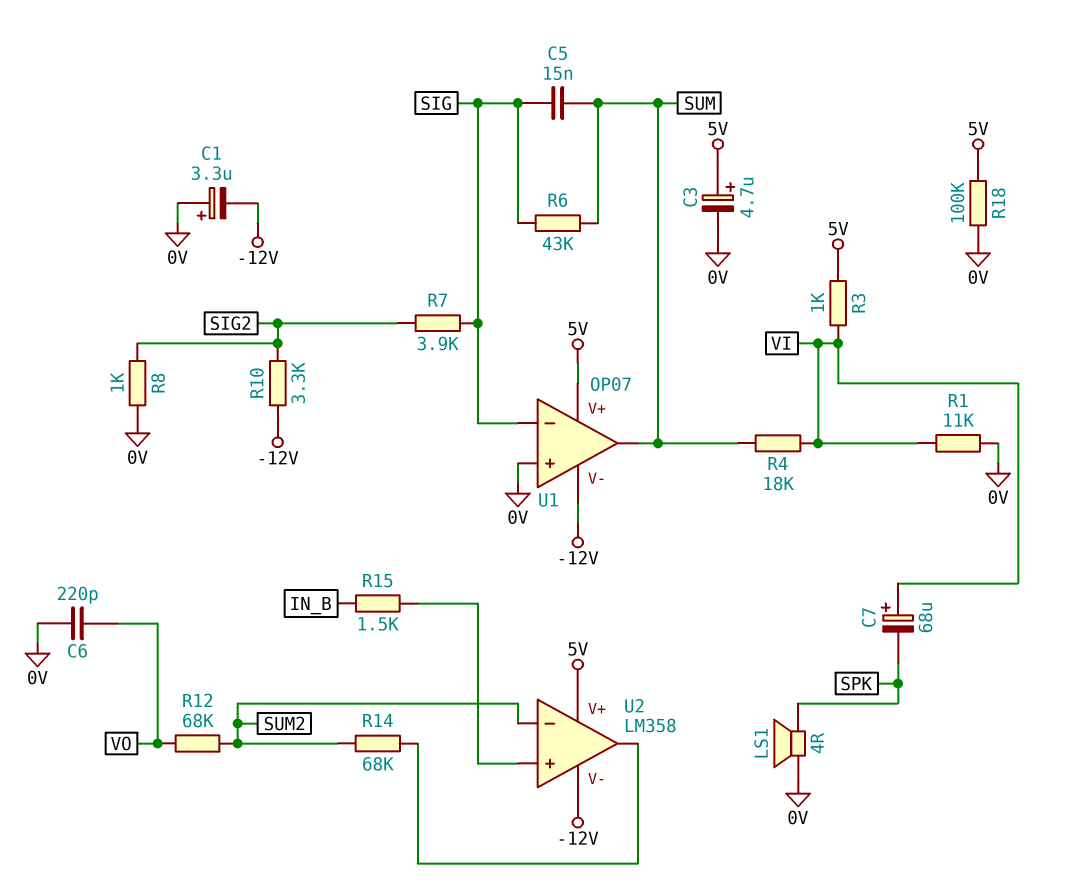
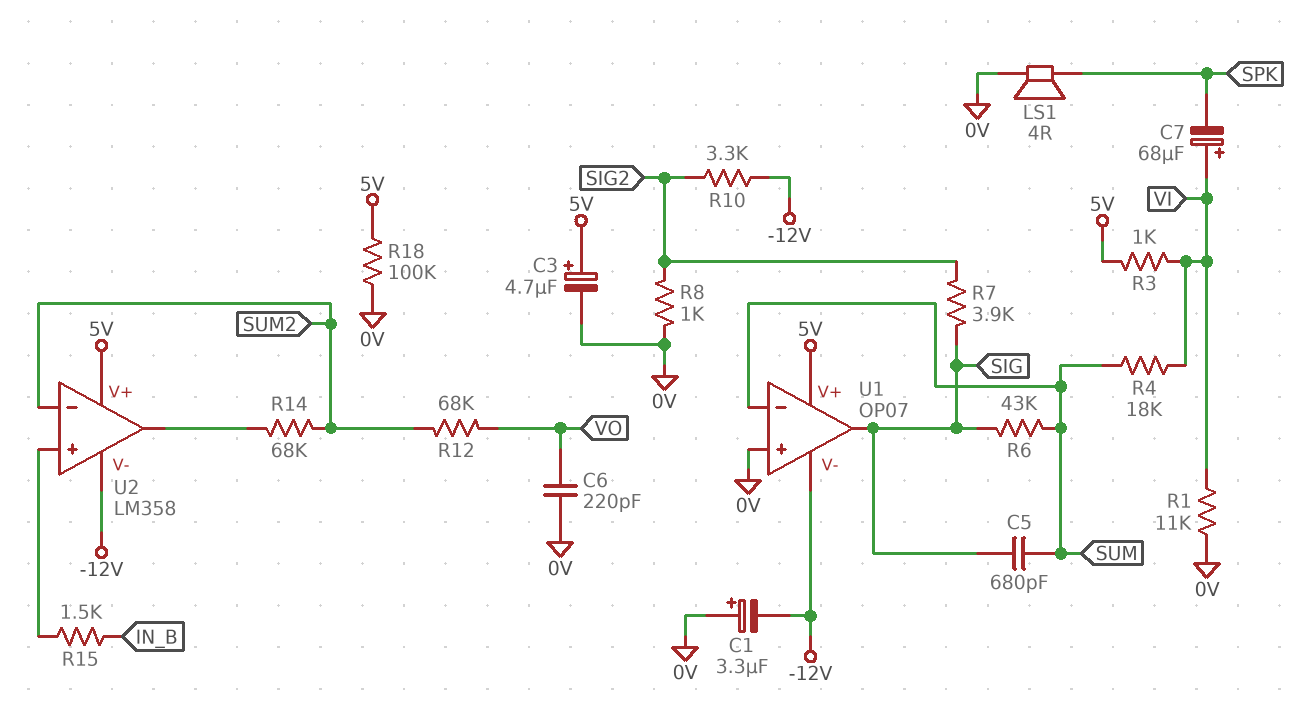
C5: 15nF (SIG, SUM) -> 680pF (SIG, SUM)
U1 pin in-: SIG -> SUM
U1 pin out: SUM -> SIG

